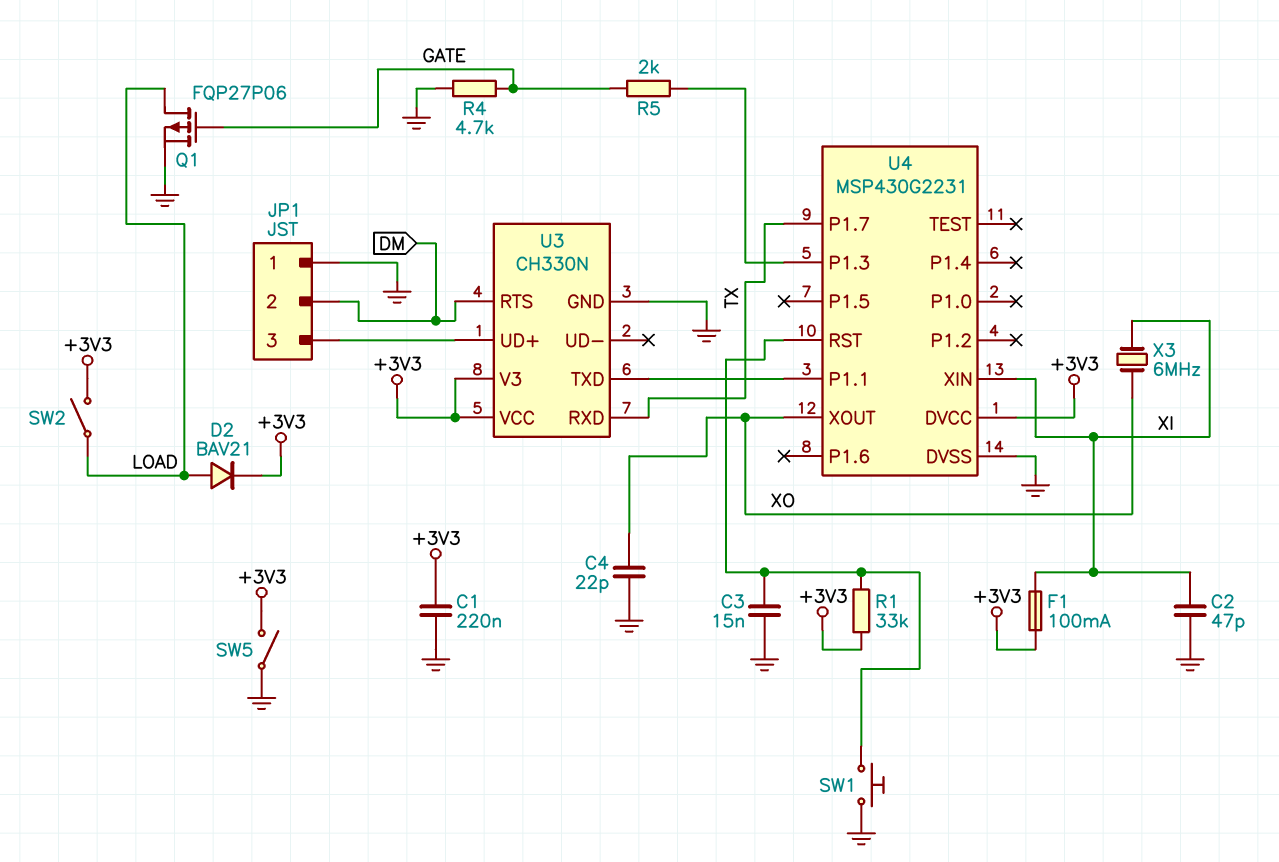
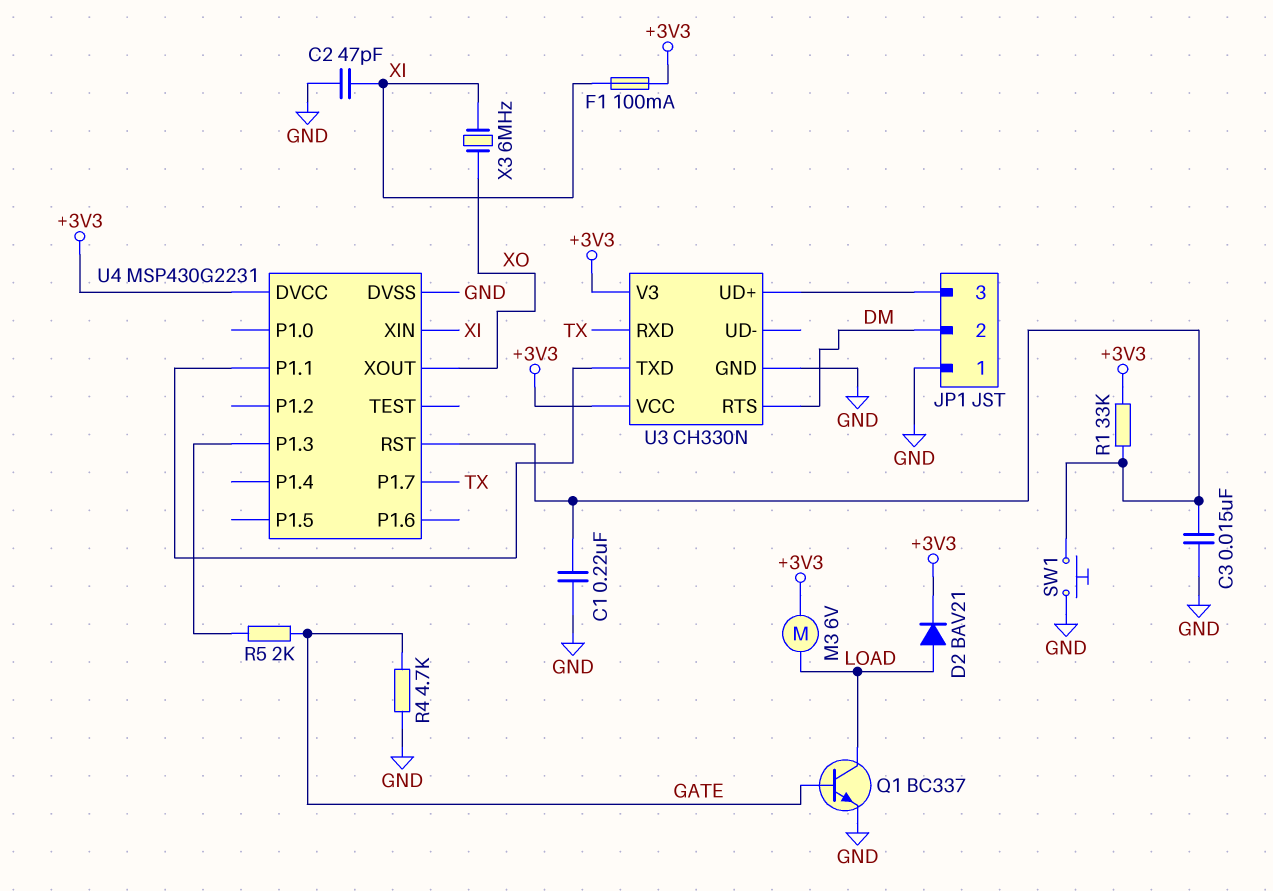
C1: 220nF (+3V3, GND) -> 220nF (GND, U4/RST)
C4: 22pF (GND, XO) -> none
M3: none -> motor 6V (+3V3, LOAD)
Q1: PMOS FQP27P06 (G GATE, D LOAD, S GND) -> NPN BC337 (B GATE, C LOAD, E GND)
SW2: switch (+3V3, LOAD) -> none
SW5: switch (+3V3, GND) -> none

